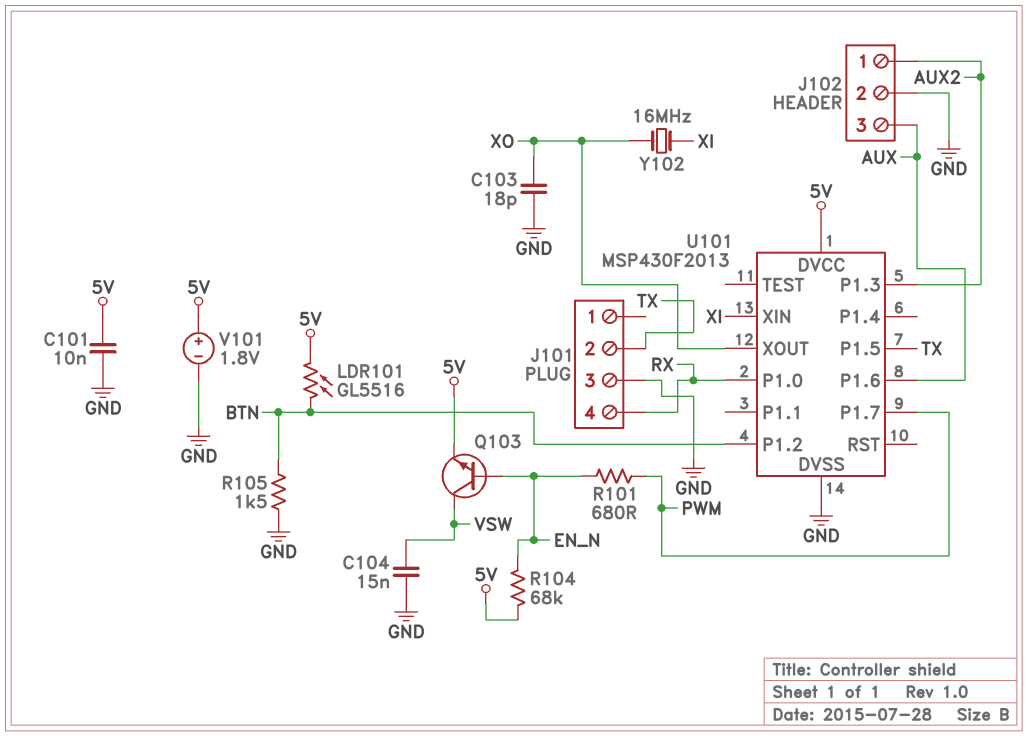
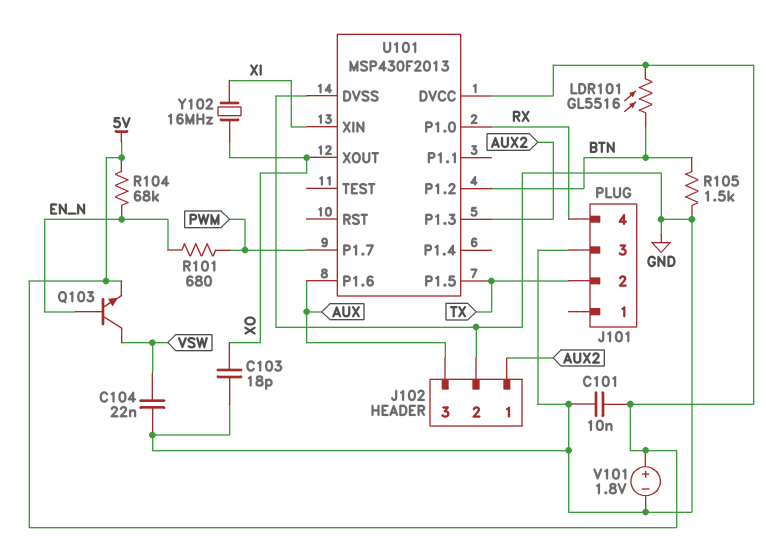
C104: 15nF (GND, VSW) -> 22nF (GND, VSW)

